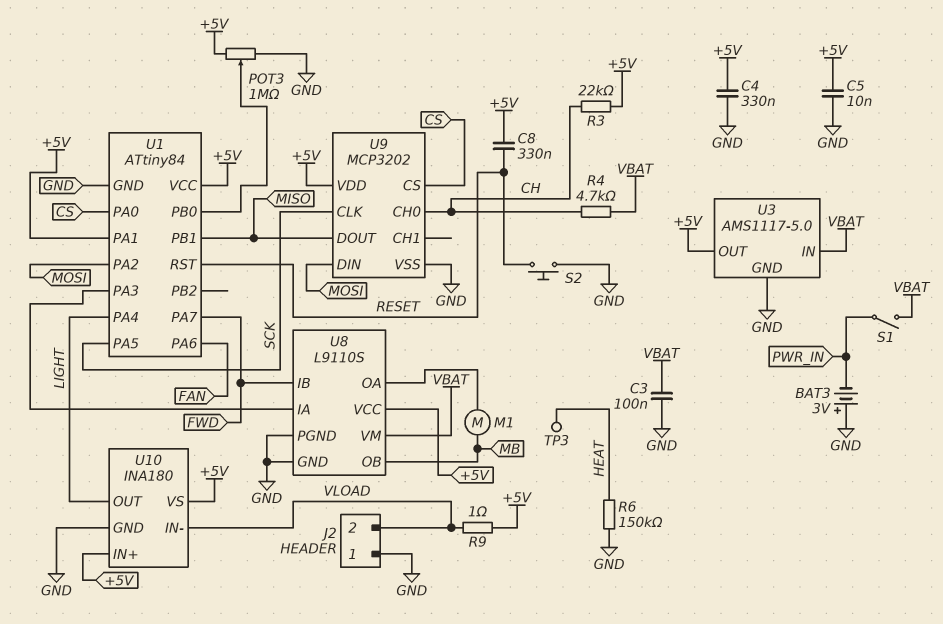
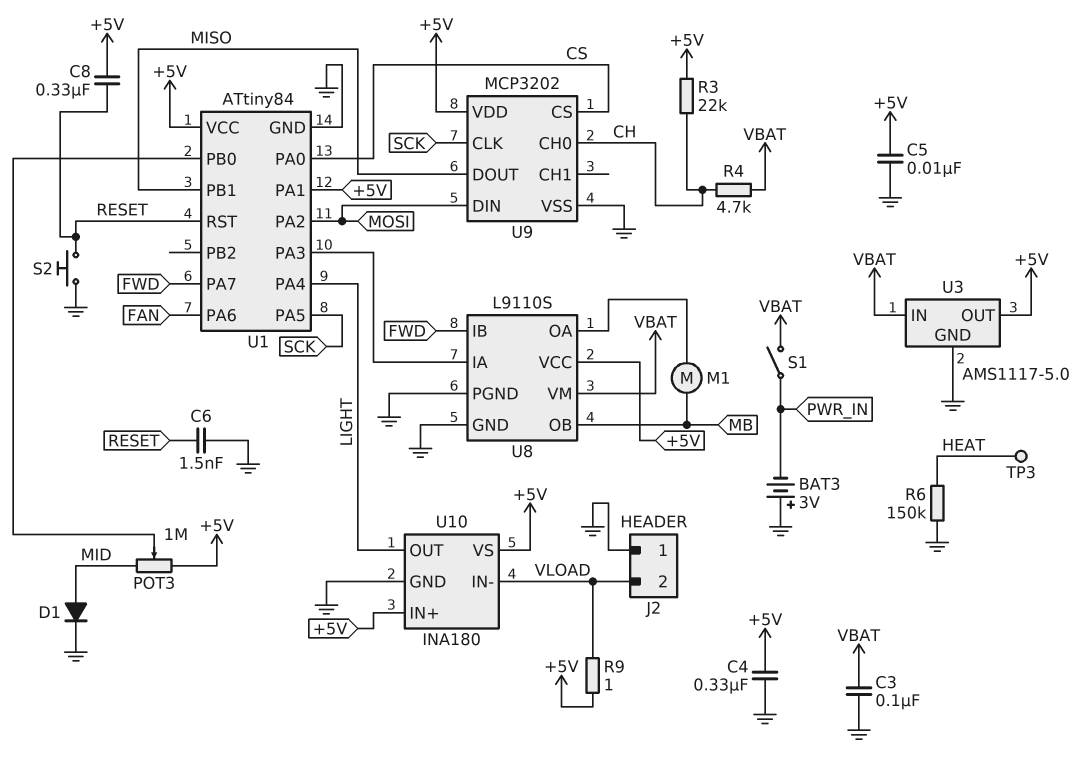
C6: none -> 1.5nF (GND, RESET)
D1: none -> diode (A MID, K GND)
POT3: 1M (+5V, GND, wiper U1/PB0) -> 1M (+5V, MID, wiper U1/PB0)

